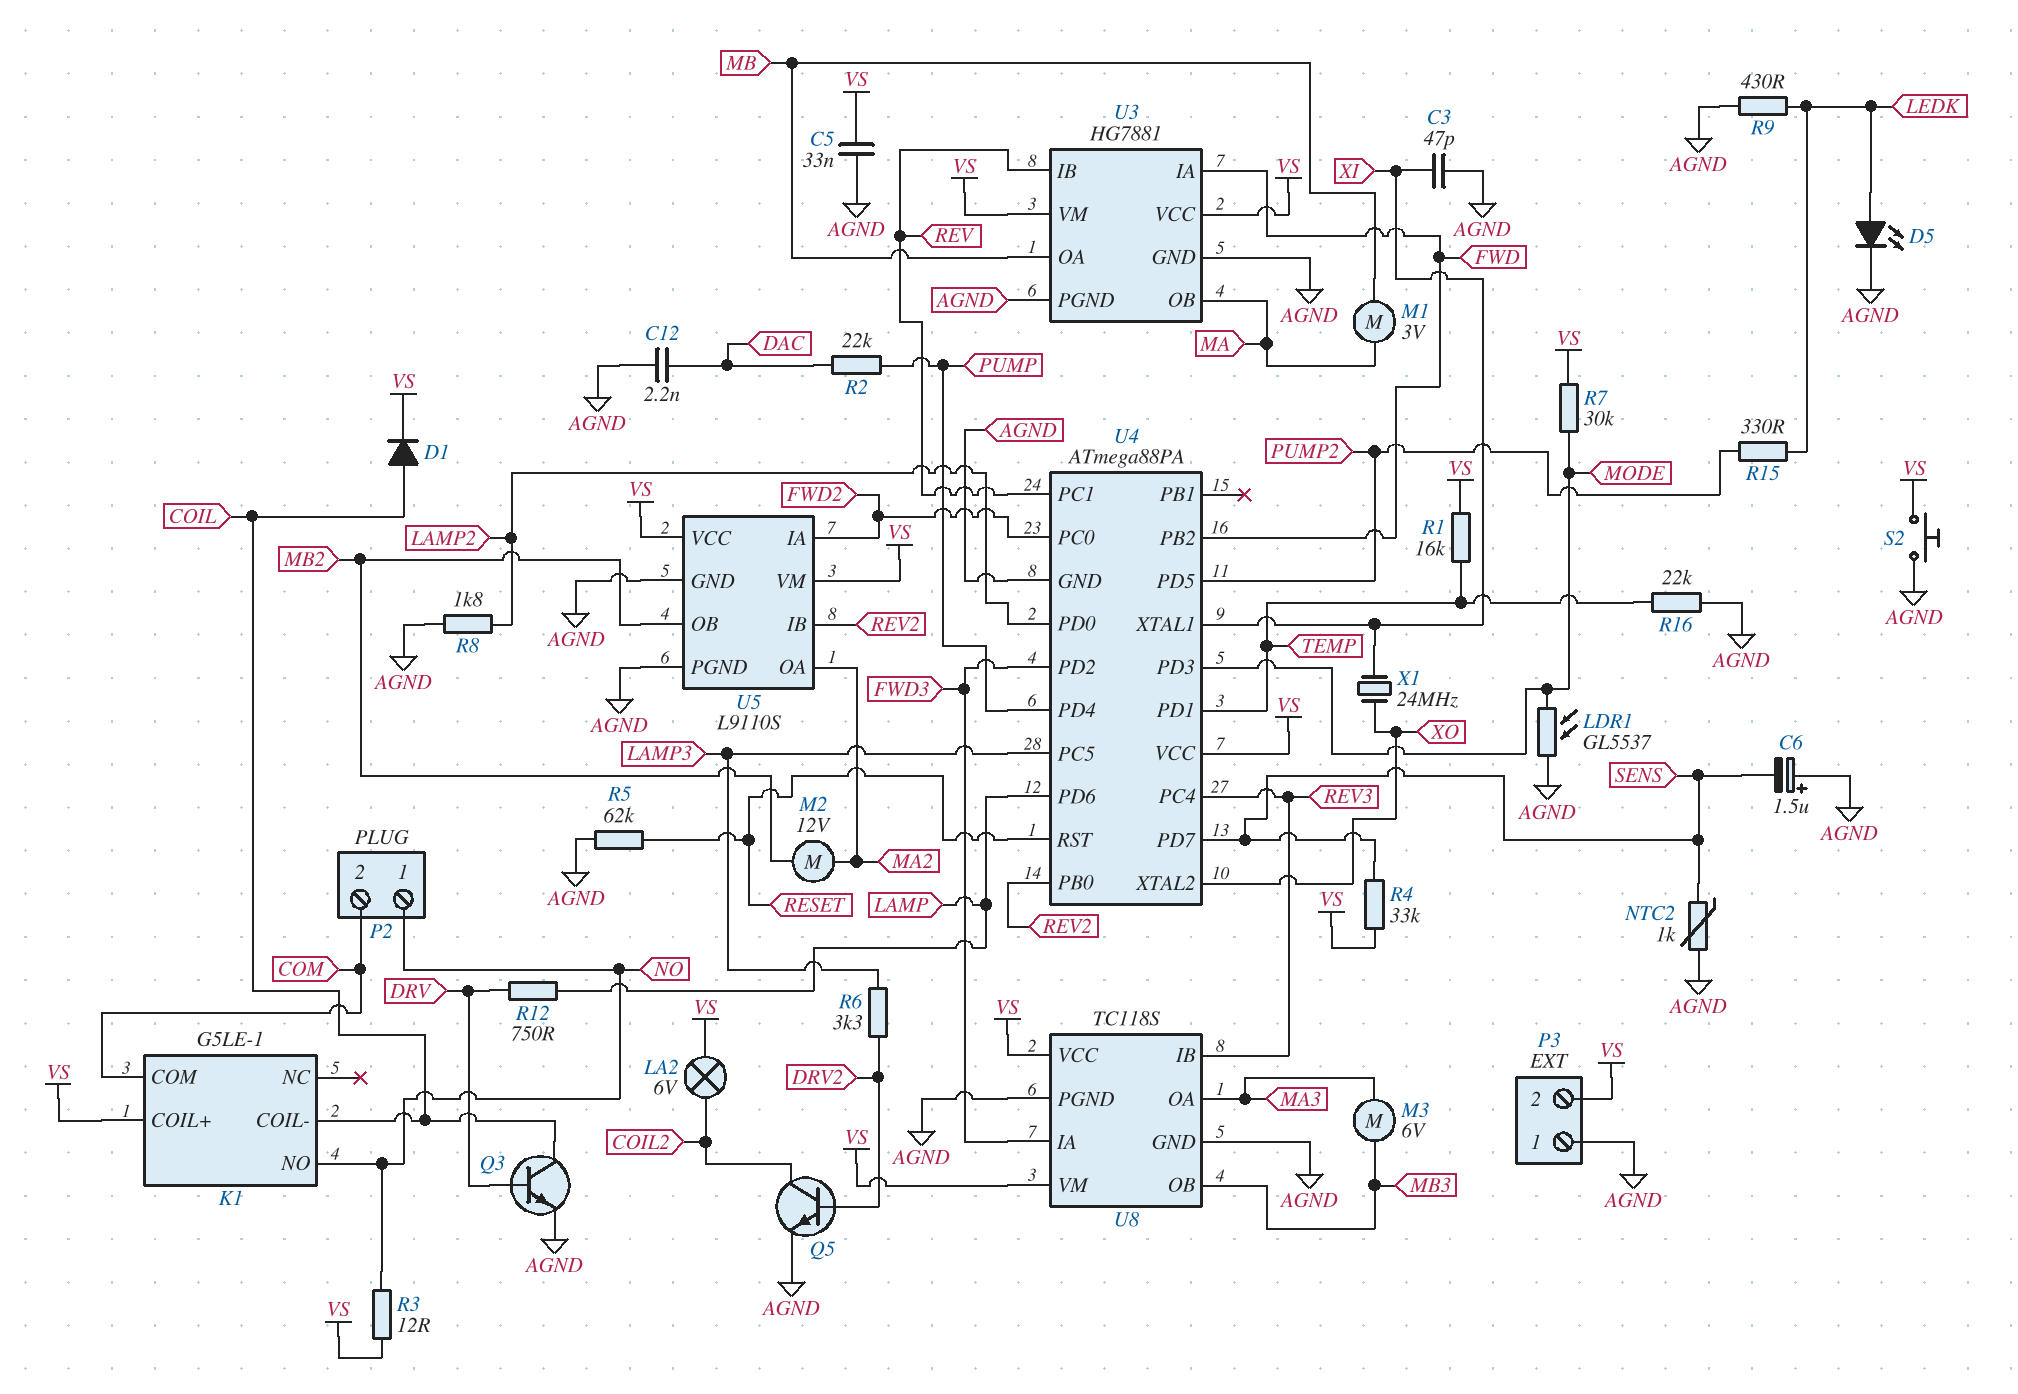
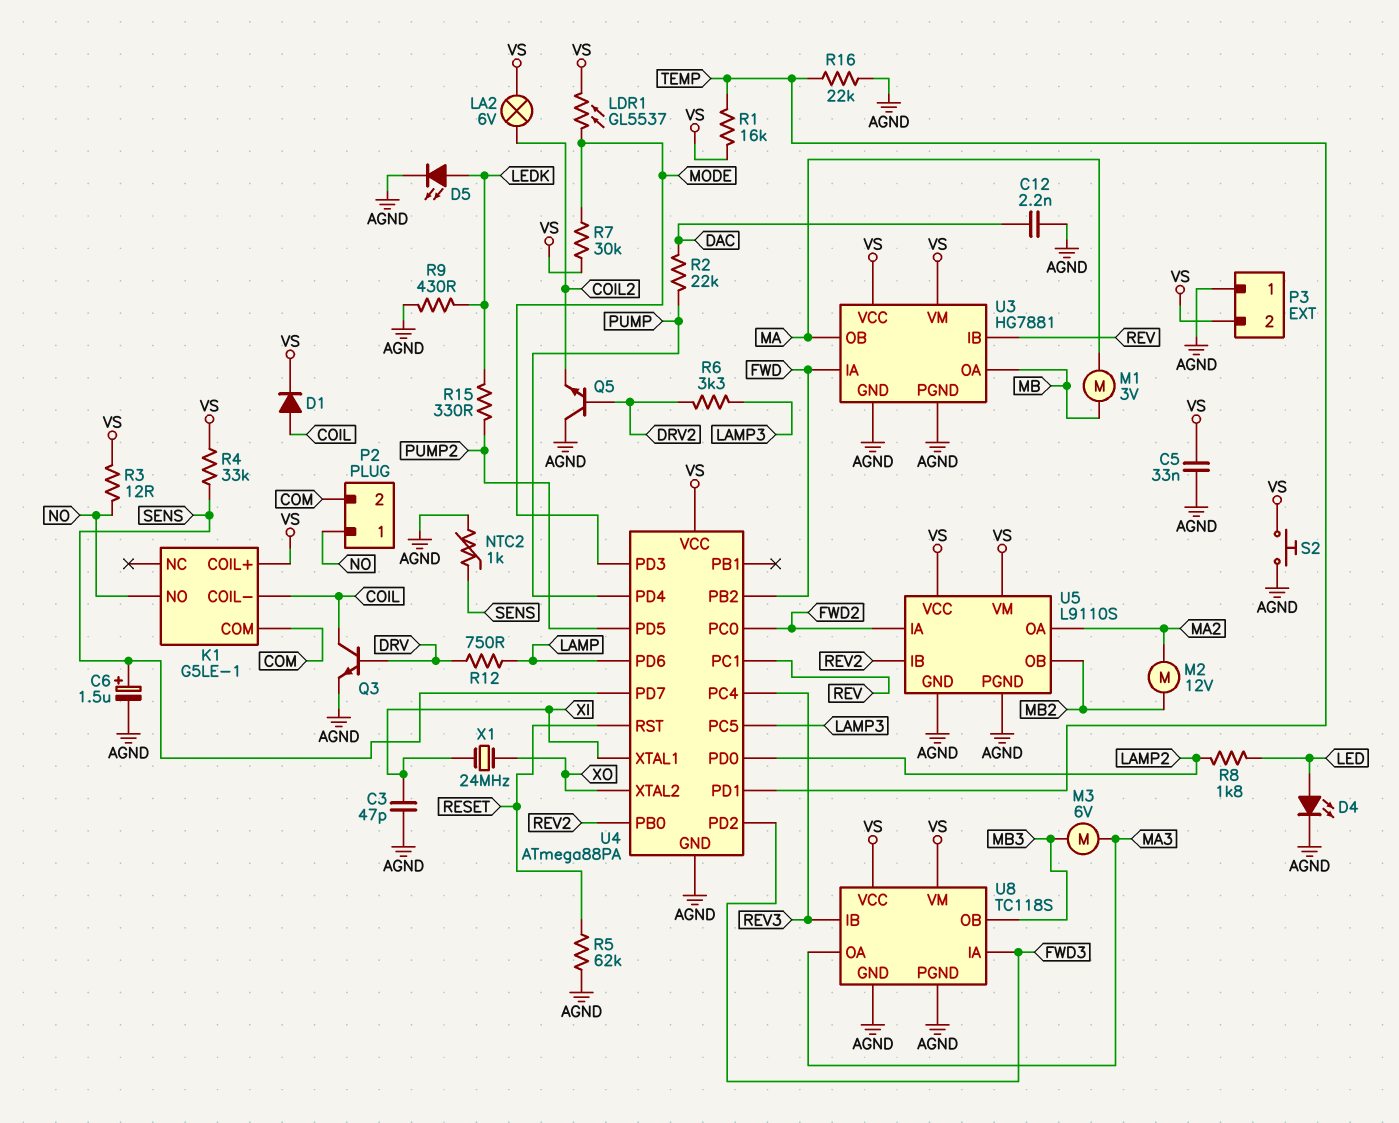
C6: 1.5uF (plus AGND, minus SENS) -> 1.5uF (plus SENS, minus AGND)
D4: none -> LED (A LED, K AGND)
LDR1: GL5537 (AGND, MODE) -> GL5537 (MODE, VS)
Q5: NPN (B DRV2, C COIL2, E AGND) -> NPN (B DRV2, C AGND, E COIL2)
R8: 1.8k (AGND, LAMP2) -> 1.8k (LAMP2, LED)

